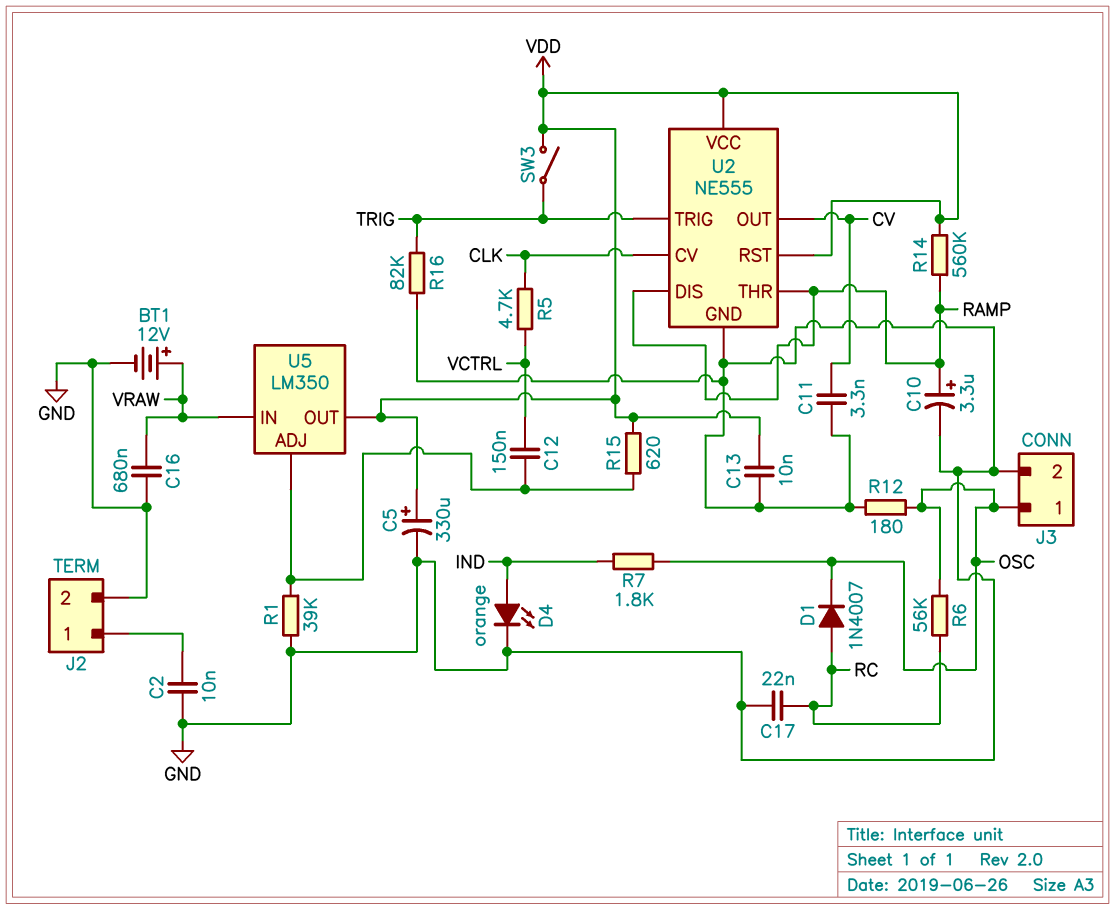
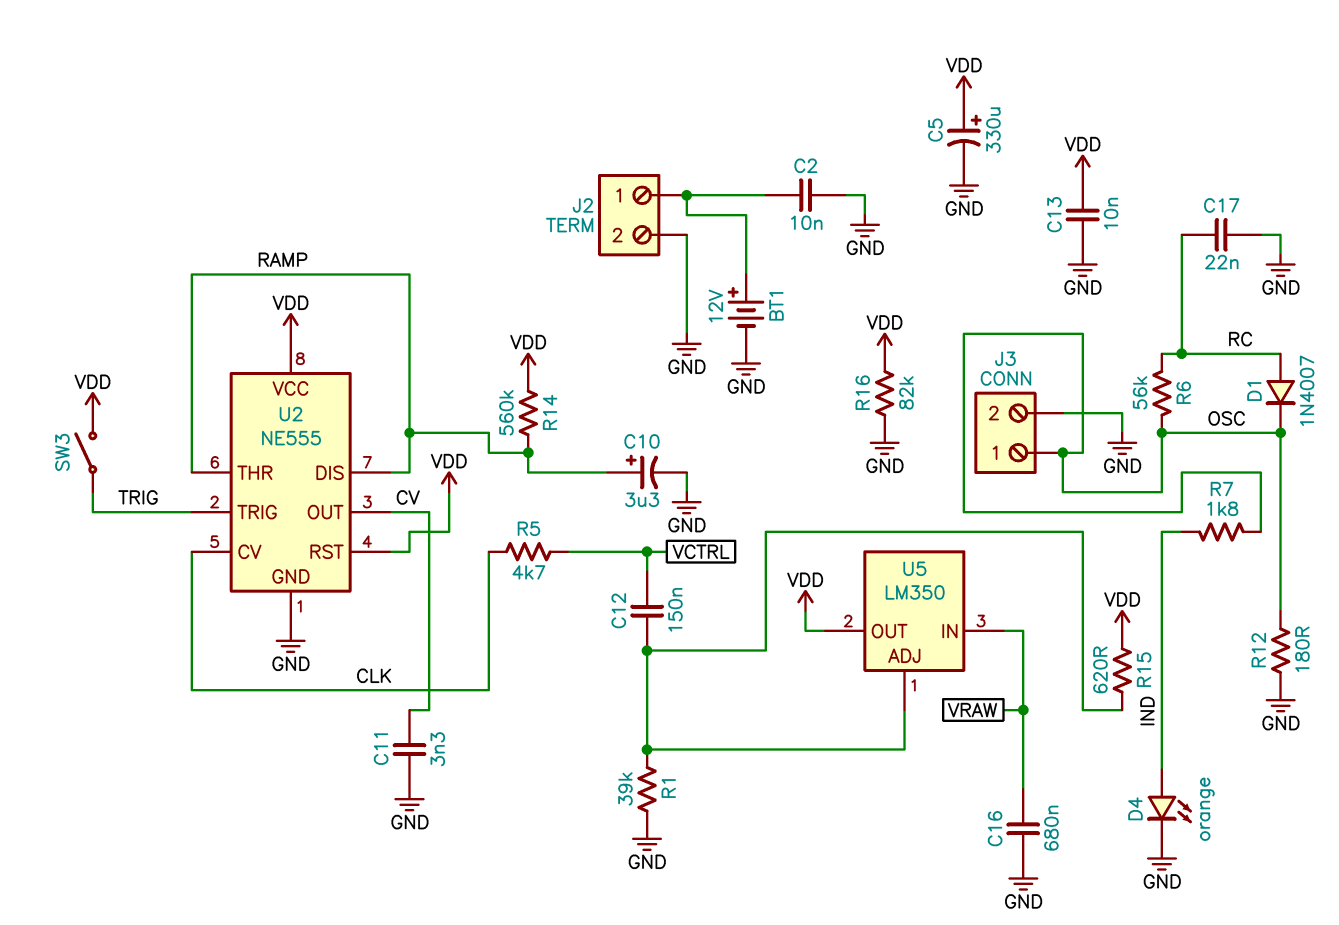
BT1: 12V (plus VRAW, minus GND) -> 12V (plus J2/1, minus GND)
R16: 82k (GND, TRIG) -> 82k (GND, VDD)

